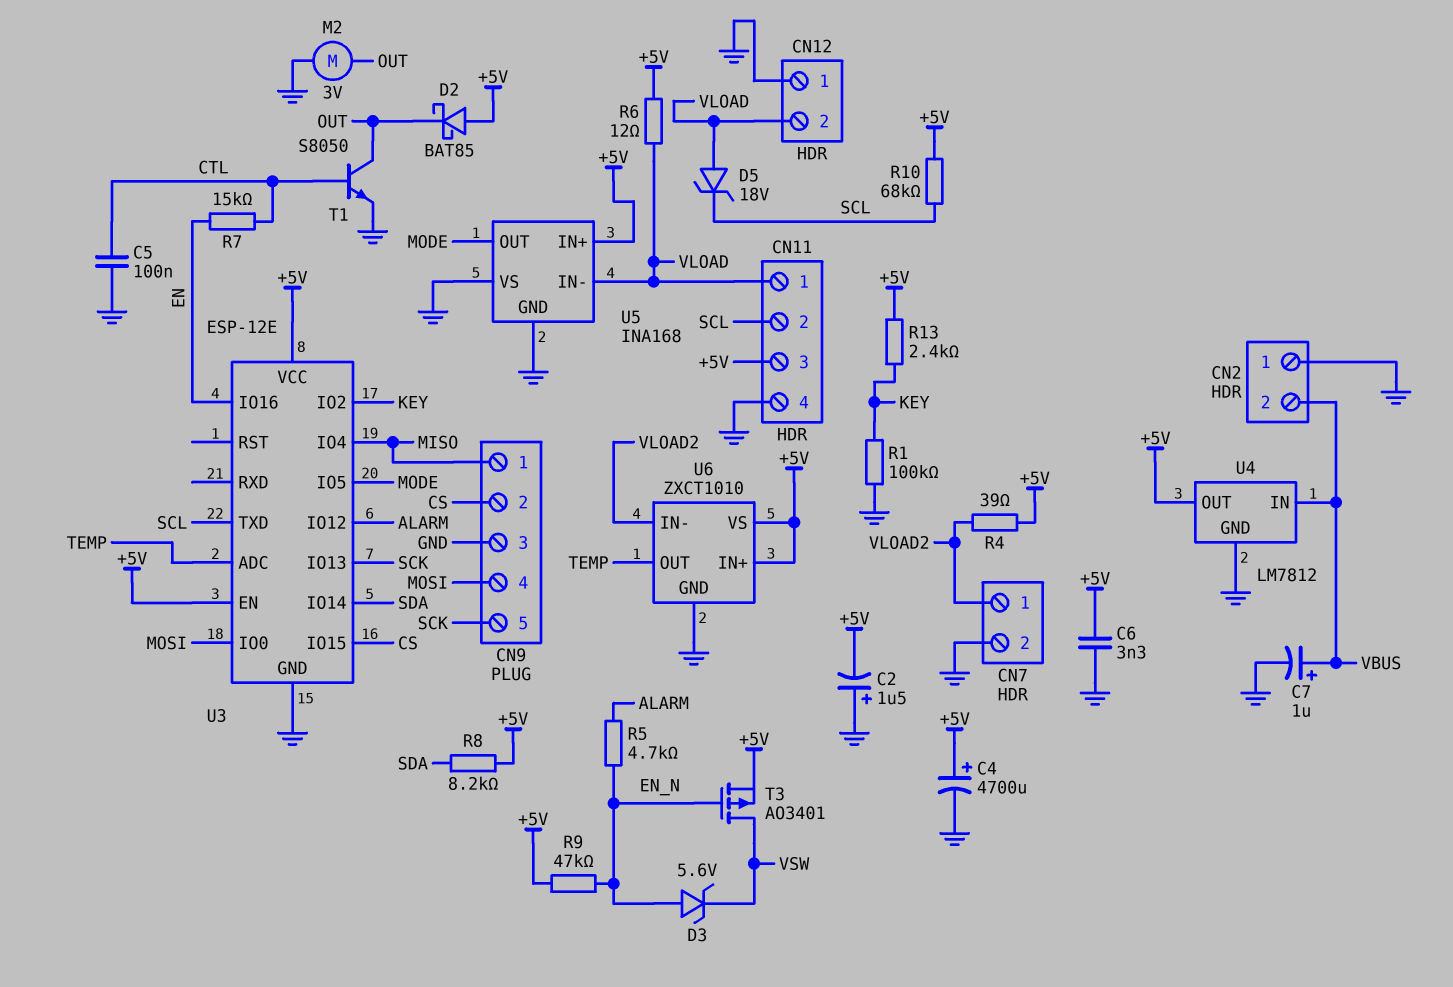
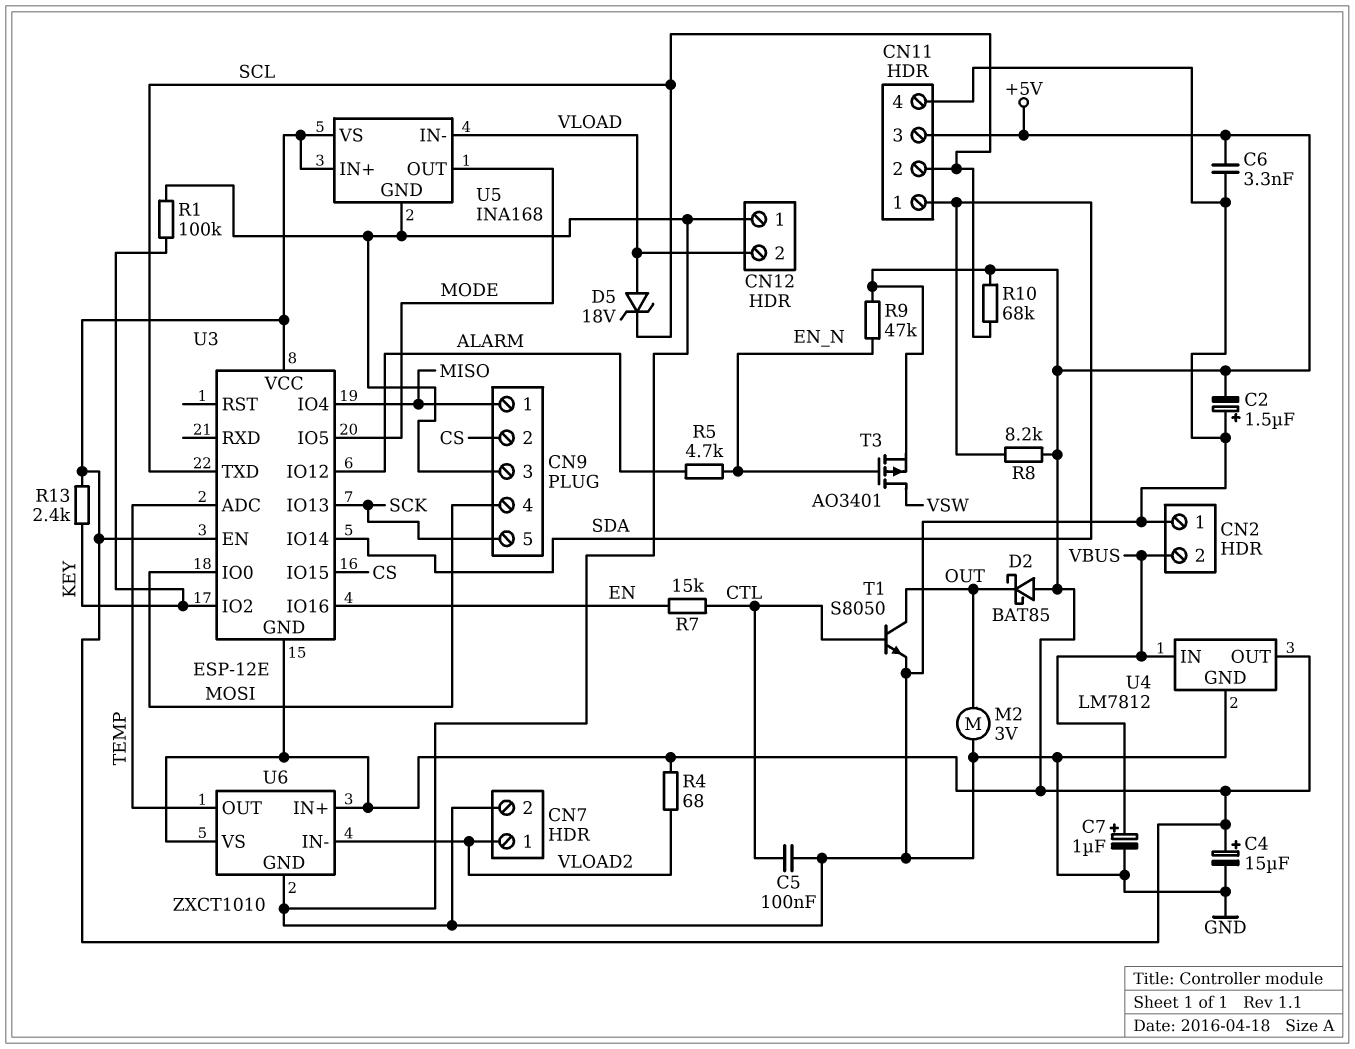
C4: 4700uF (plus +5V, minus GND) -> 15uF (plus +5V, minus GND)
CN11 pin 1: VLOAD -> SDA
D3: zener 5.6V (A EN_N, K VSW) -> none
R4: 39 (+5V, VLOAD2) -> 68 (+5V, VLOAD2)
R6: 12 (+5V, VLOAD) -> none
U3 pin GND: GND -> +5V
U5 pin VS: GND -> +5V

